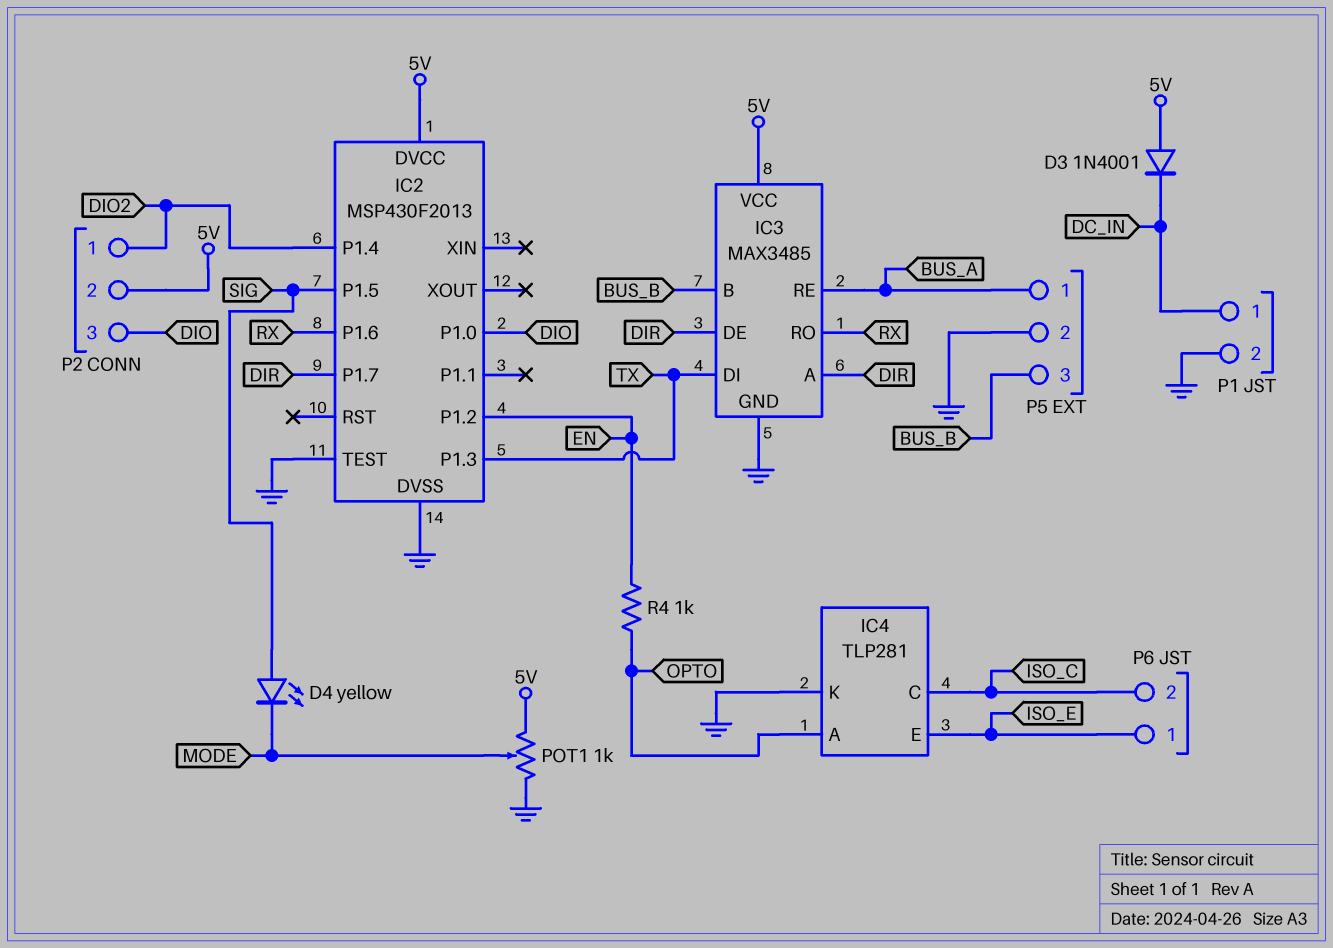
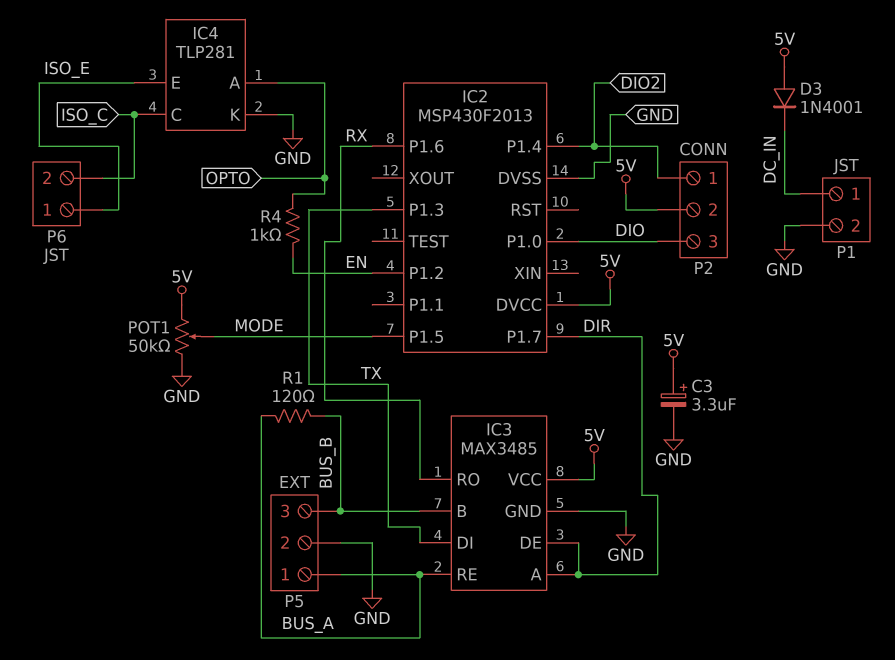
C3: none -> 3.3uF (plus 5V, minus GND)
D4: LED yellow (A SIG, K MODE) -> none
IC2 pin P1.5: SIG -> MODE
IC2 pin TEST: GND -> none
POT1: 1k (5V, GND, wiper MODE) -> 50k (5V, GND, wiper MODE)
R1: none -> 120 (BUS_A, BUS_B)

